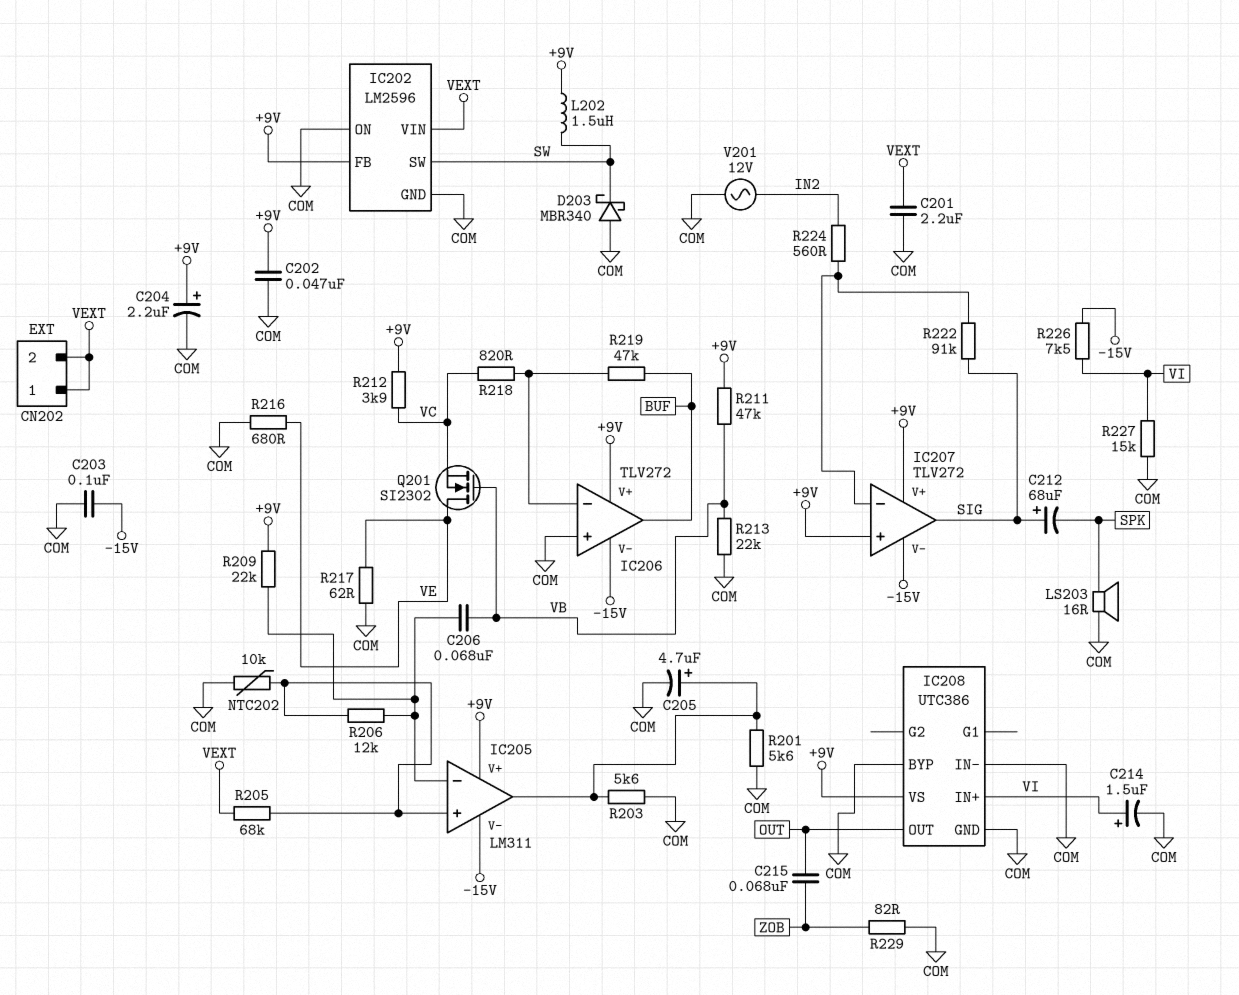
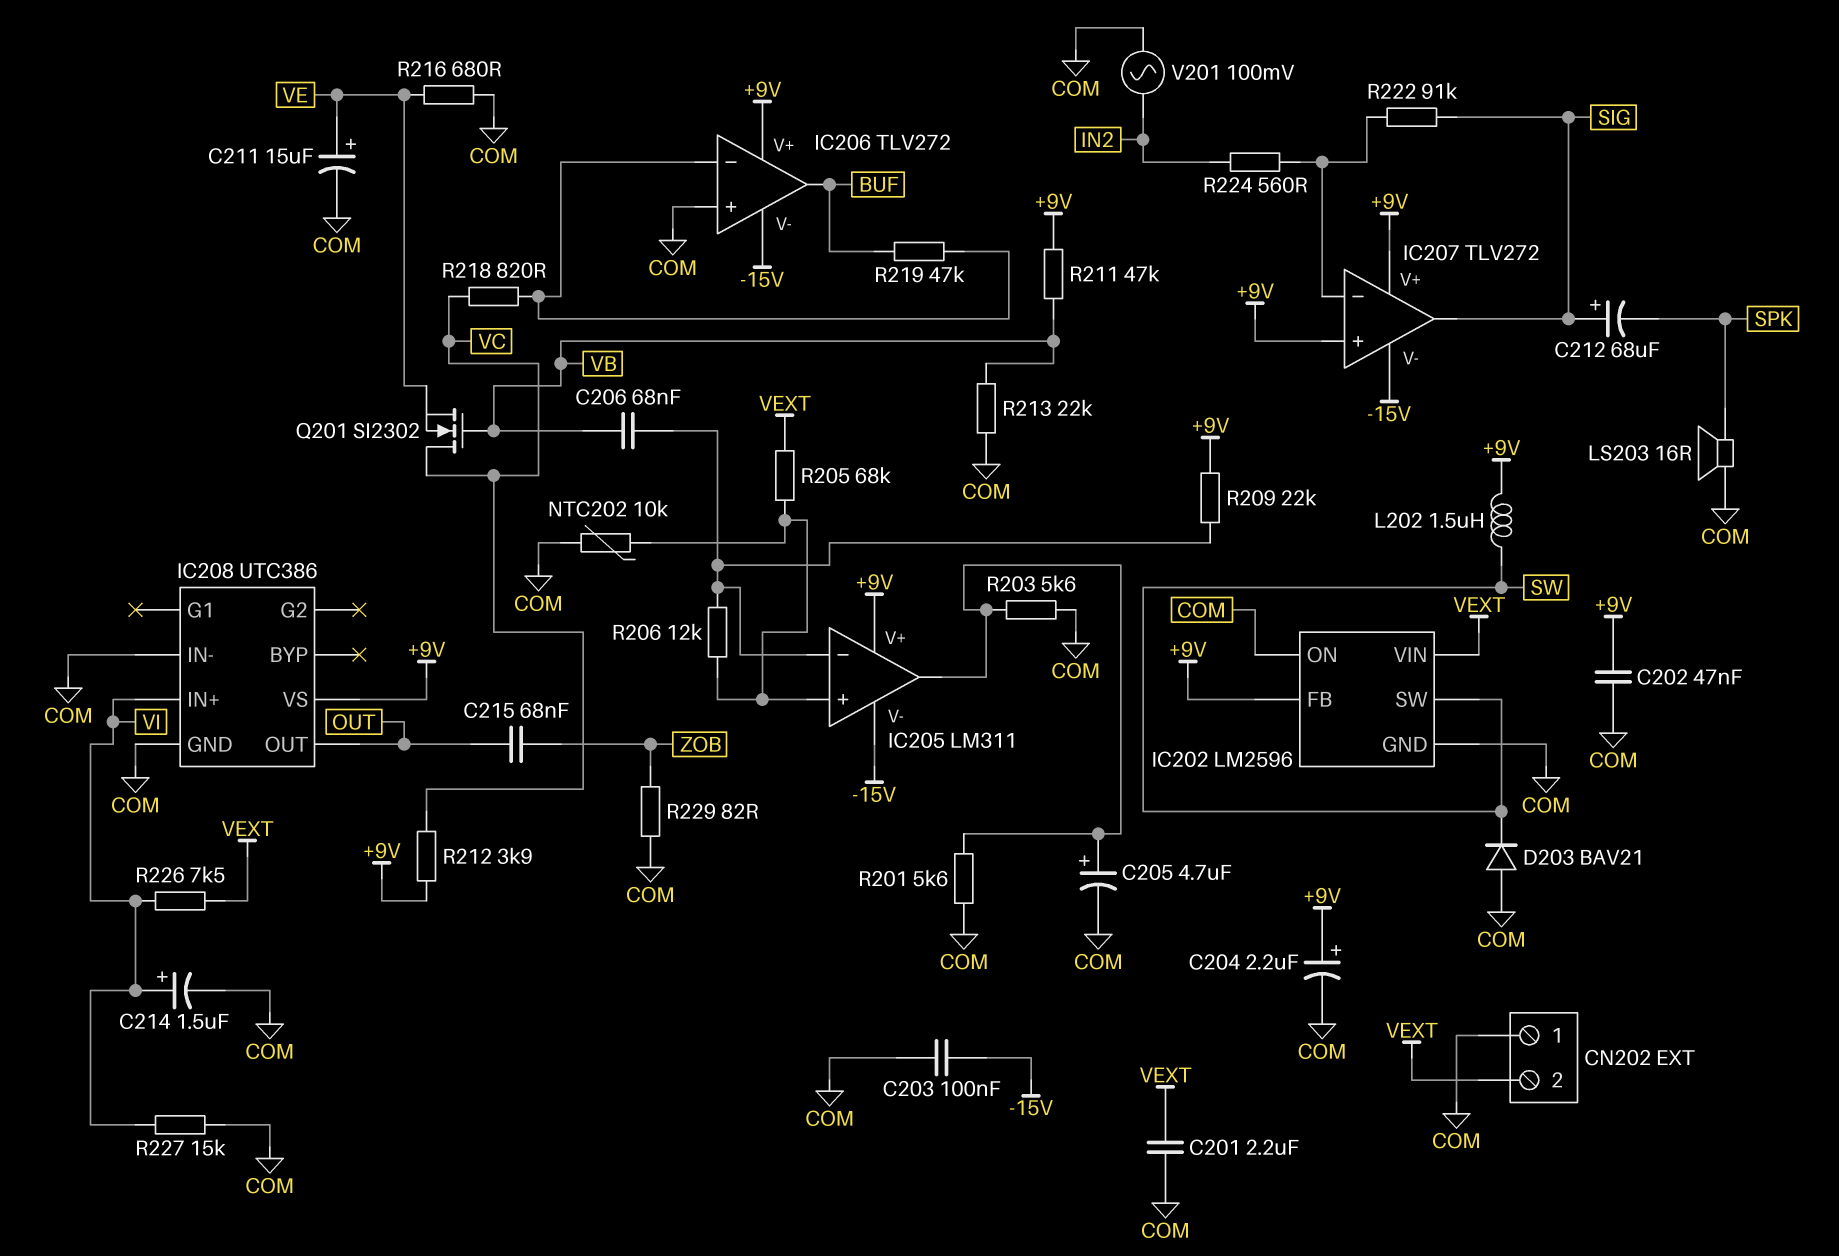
C211: none -> 15uF (plus VE, minus COM)
CN202 pin 1: VEXT -> COM
D203: schottky MBR340 (A COM, K SW) -> diode BAV21 (A COM, K SW)
IC208 pin BYP: COM -> none
Q201: NMOS SI2302 (G VB, D VE, S VC) -> NMOS SI2302 (G VB, D VC, S VE)
R217: 62 (COM, VE) -> none
R226: 7.5k (-15V, VI) -> 7.5k (VEXT, VI)
V201: AC 12V (COM, IN2) -> AC 100mV (COM, IN2)

